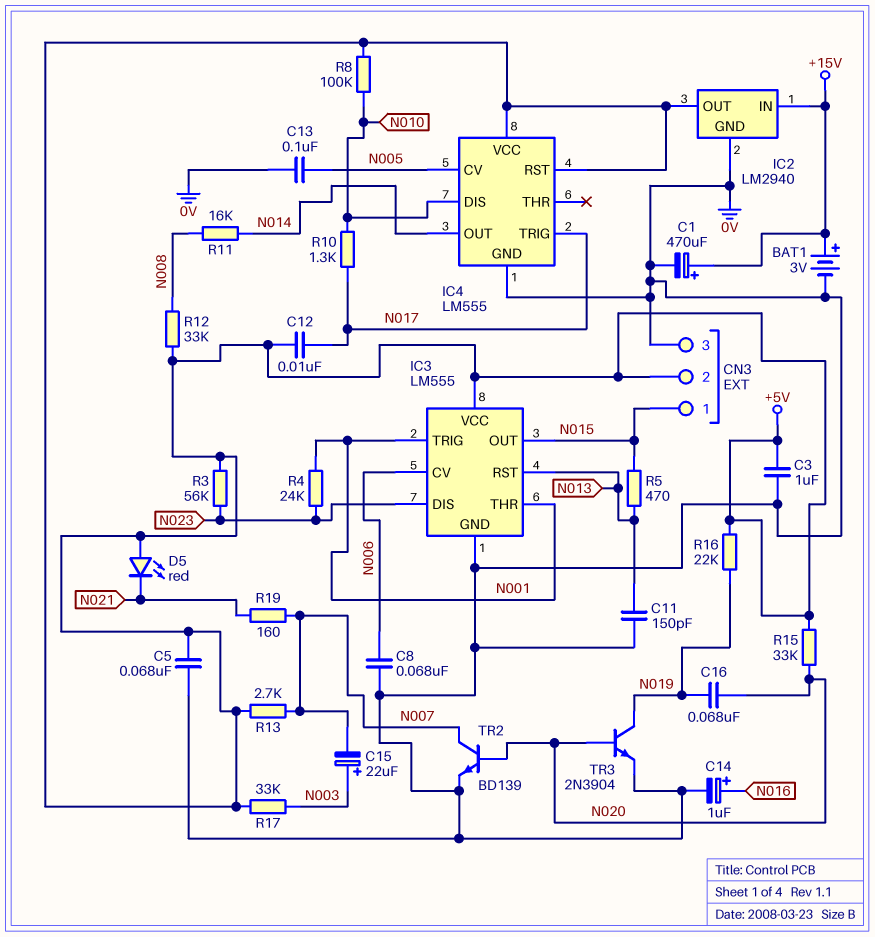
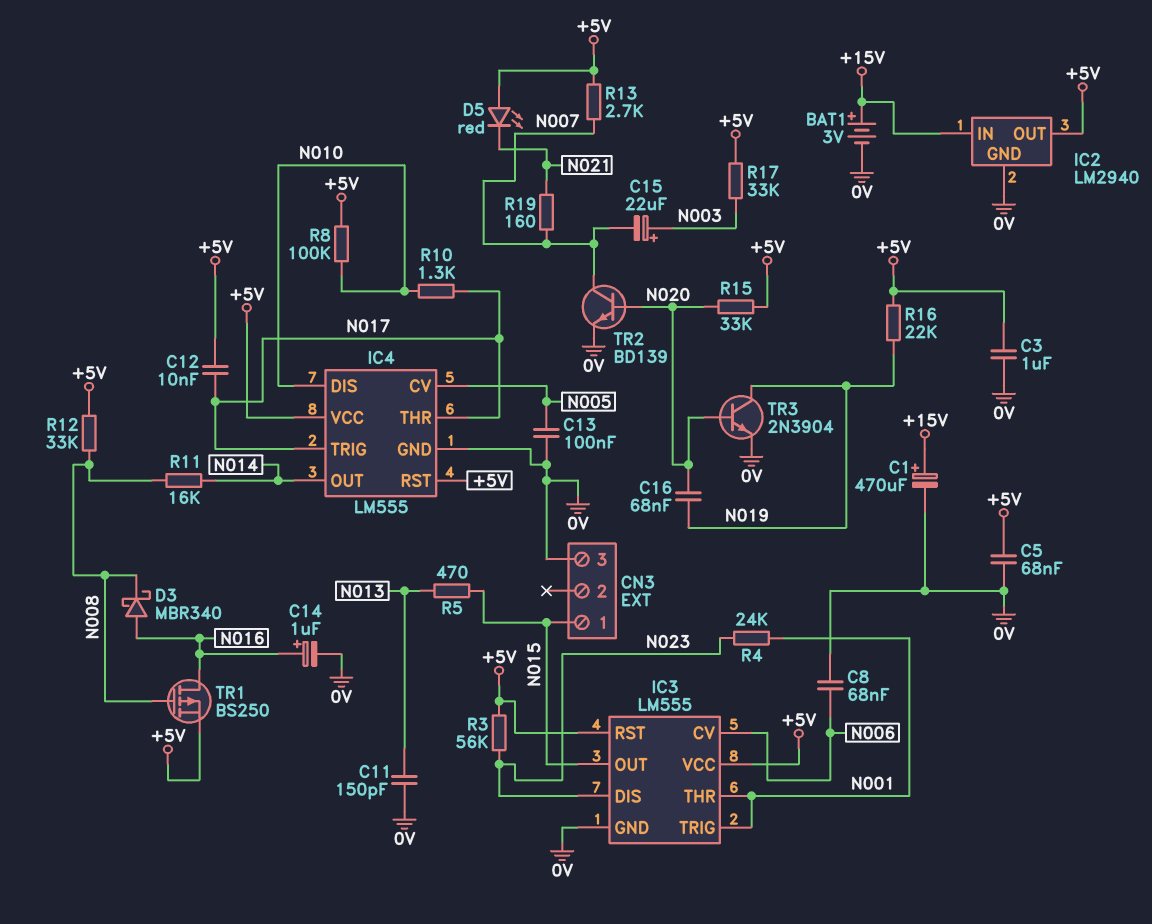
CN3 pin 2: +5V -> none
D3: none -> schottky MBR340 (A N016, K N008)
IC3 pin RST: N013 -> +5V
IC4 pin THR: none -> N017
TR1: none -> PMOS BS250 (G N008, D N016, S +5V)

